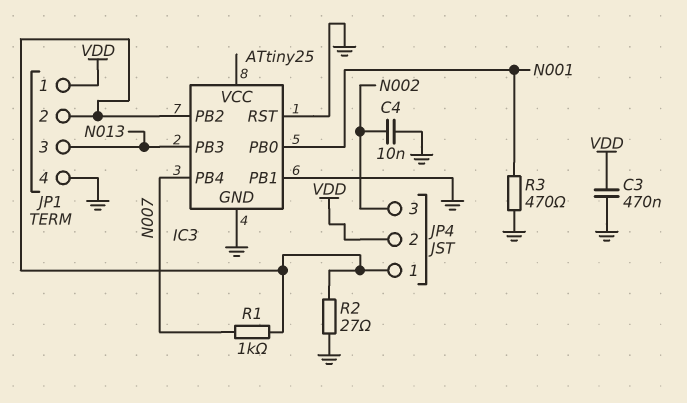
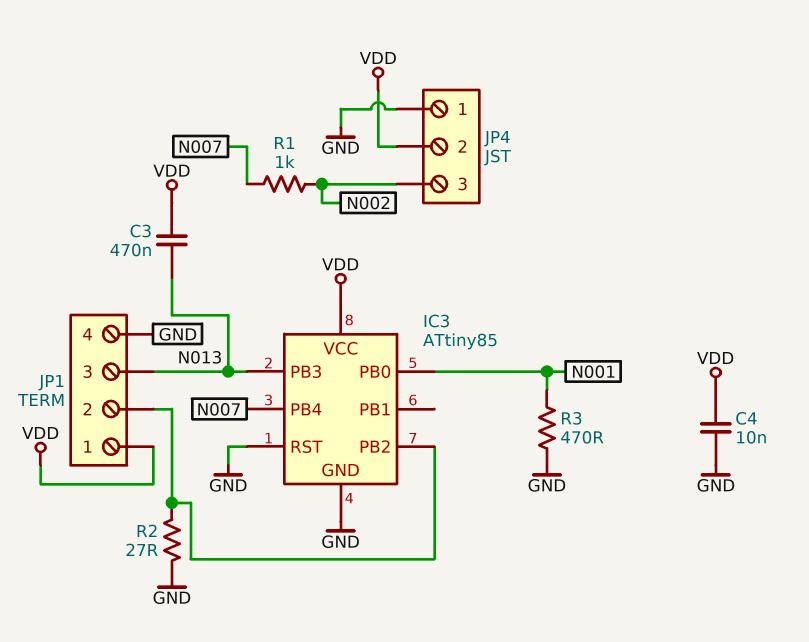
C3: 470nF (GND, VDD) -> 470nF (N013, VDD)
C4: 10nF (GND, N002) -> 10nF (GND, VDD)
IC3: ATtiny25 -> ATtiny85
IC3 pin PB1: GND -> none
IC3 pin VCC: none -> VDD
JP4 pin 1: IC3/PB2 -> GND
R1: 1k (IC3/PB2, N007) -> 1k (N002, N007)

